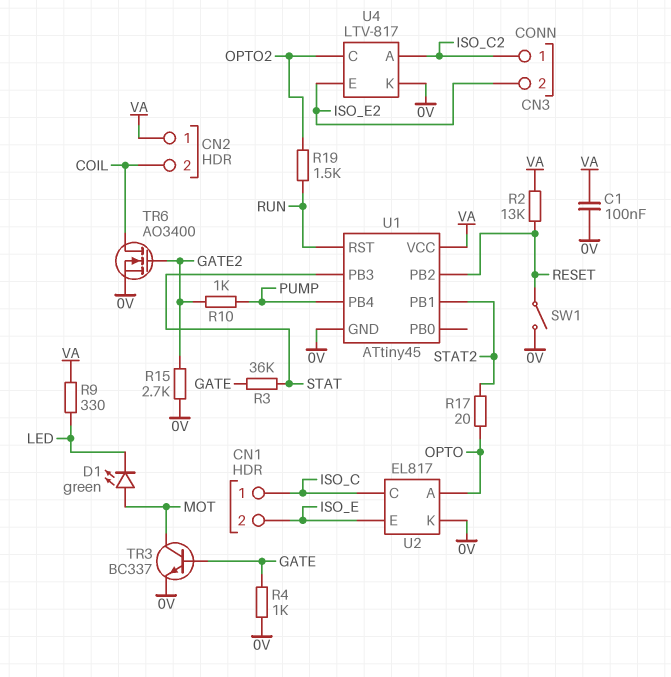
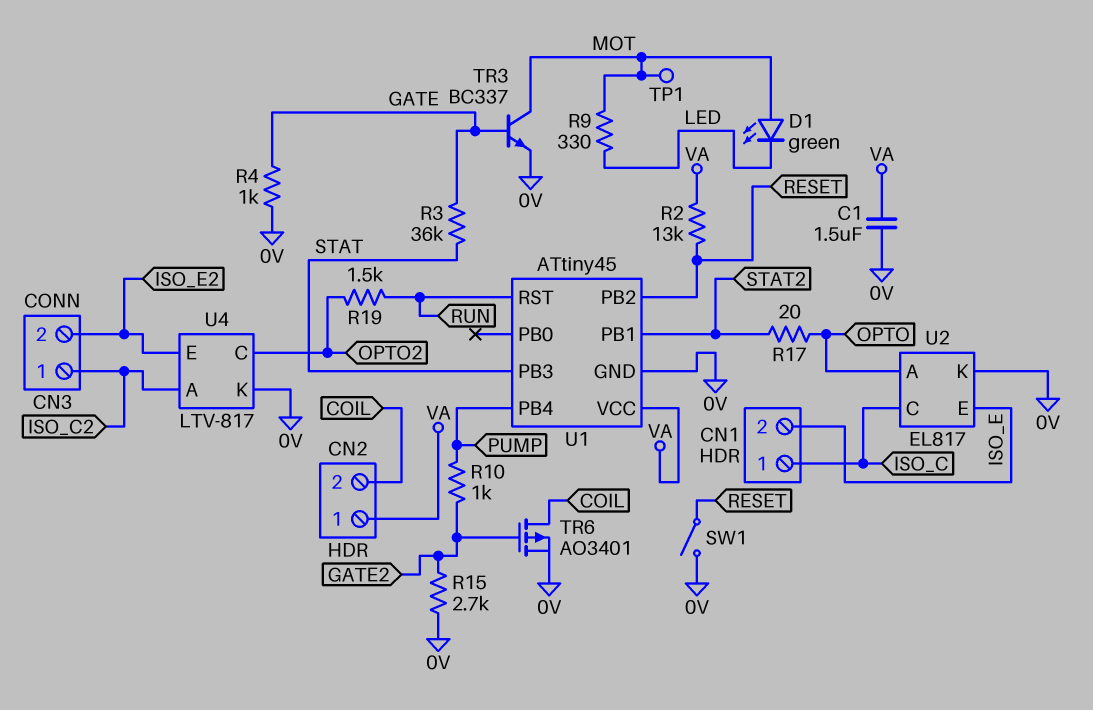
C1: 100nF (0V, VA) -> 1.5uF (0V, VA)
R9: 330 (LED, VA) -> 330 (LED, MOT)
TP1: none -> test point (MOT)
TR6: NMOS AO3400 (G GATE2, D COIL, S 0V) -> PMOS AO3401 (G GATE2, D COIL, S 0V)

